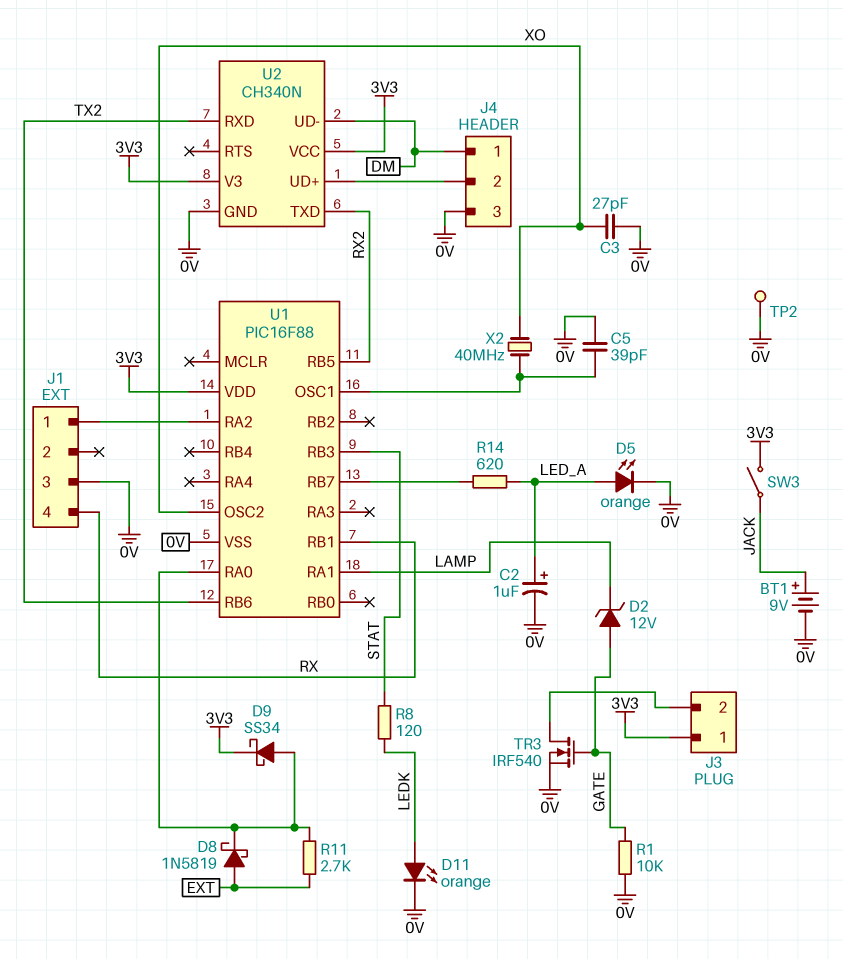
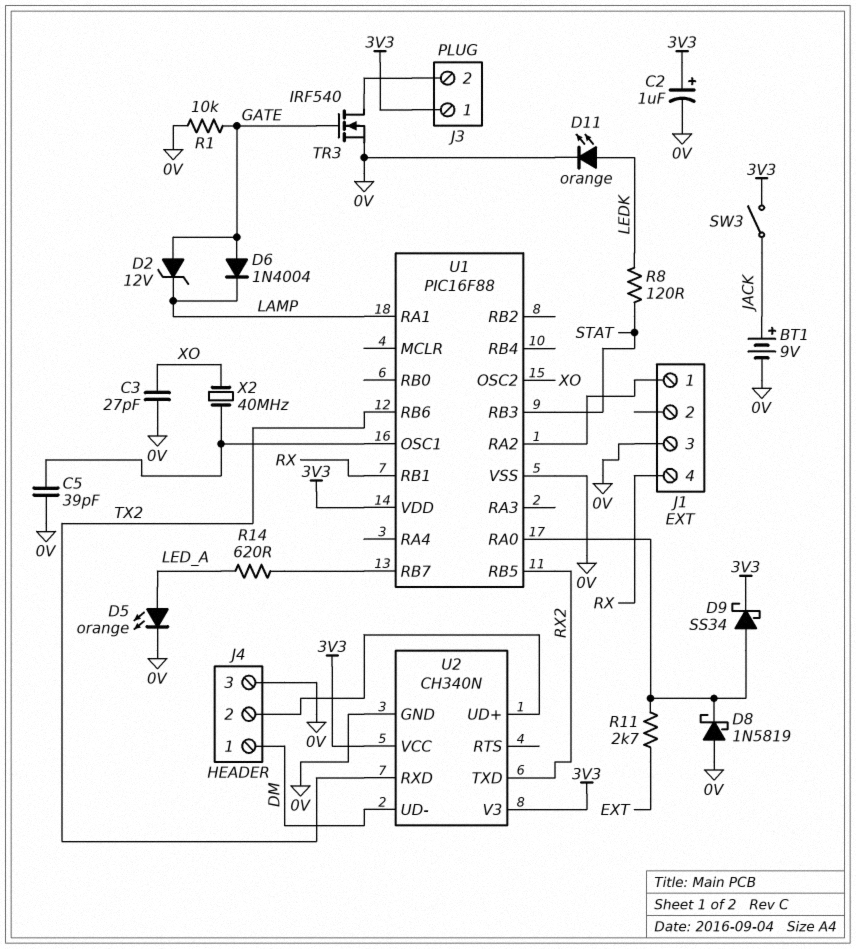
C2: 1uF (plus LED_A, minus 0V) -> 1uF (plus 3V3, minus 0V)
D6: none -> diode 1N4004 (A GATE, K LAMP)
D8: schottky 1N5819 (A EXT, K U1/RA0) -> schottky 1N5819 (A 0V, K U1/RA0)
TP2: test point (0V) -> none

